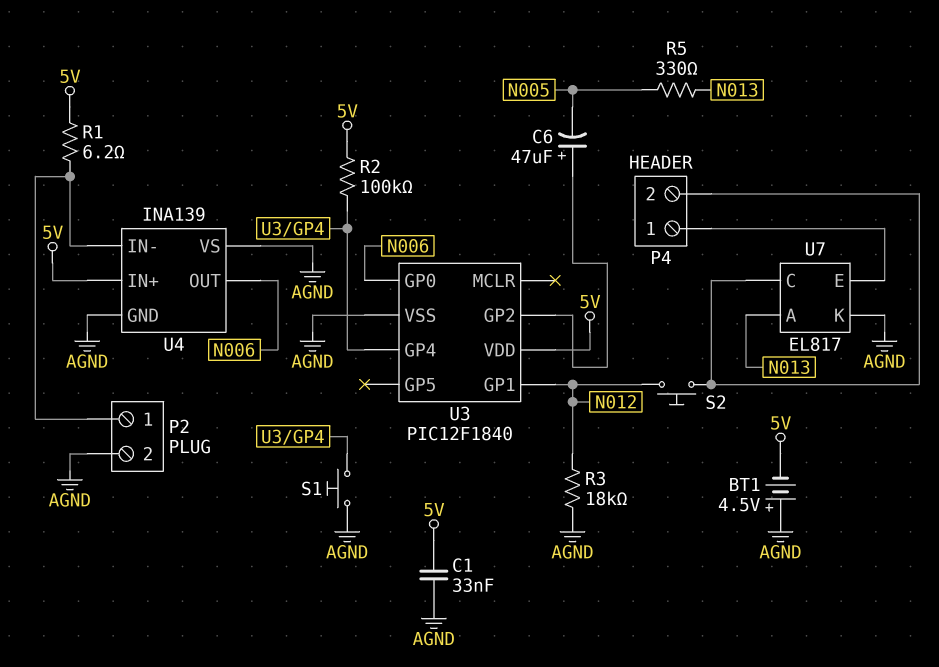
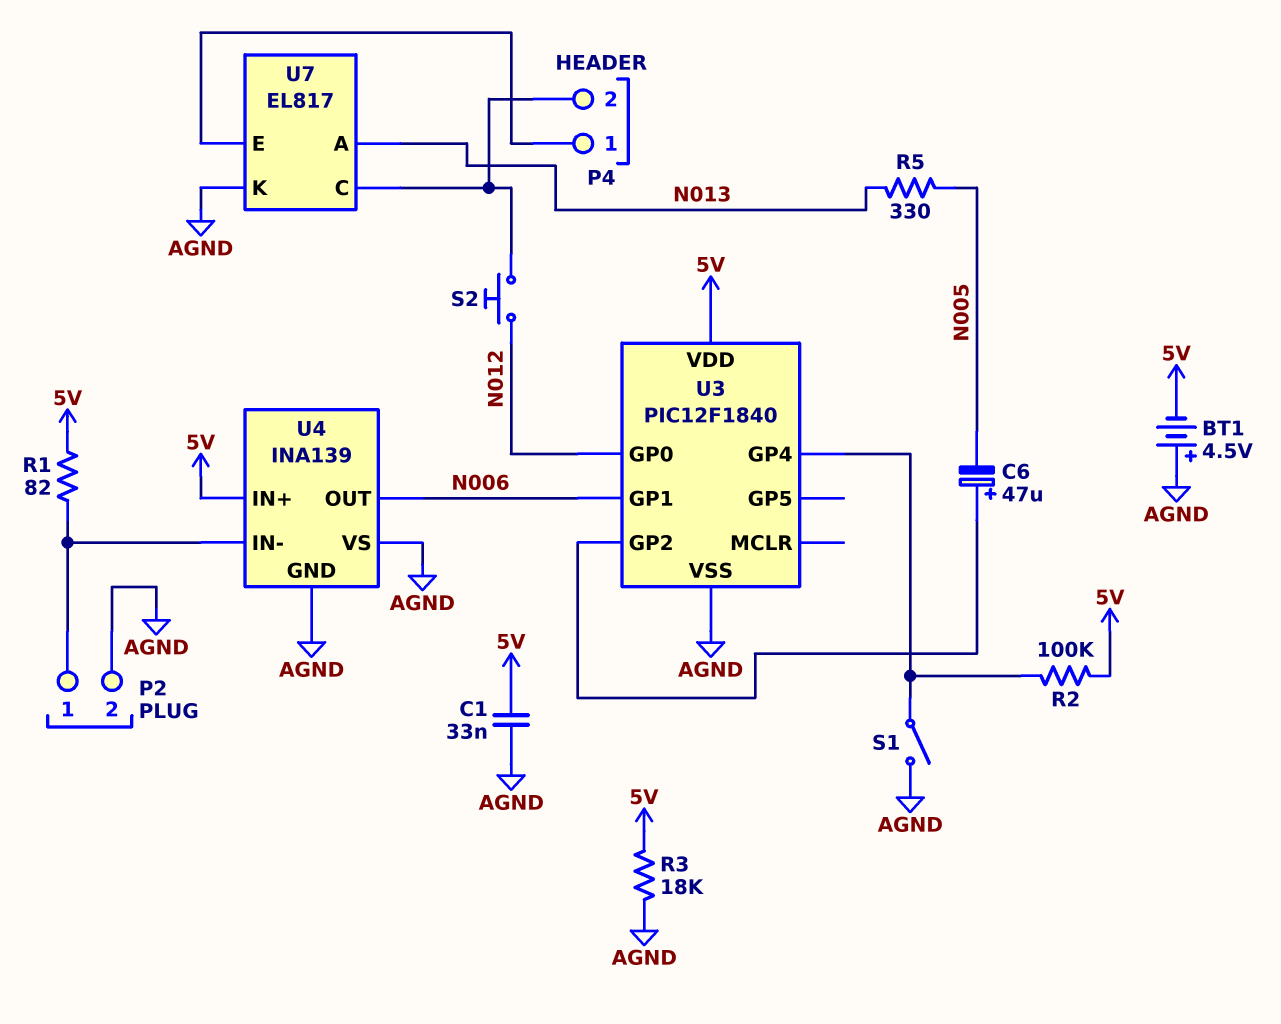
R1: 6.2 (5V, P2/1) -> 82 (5V, P2/1)
R3: 18k (AGND, N012) -> 18k (5V, AGND)
S1: button (AGND, U3/GP4) -> switch (AGND, U3/GP4)
U3 pin GP0: N006 -> N012
U3 pin GP1: N012 -> N006

